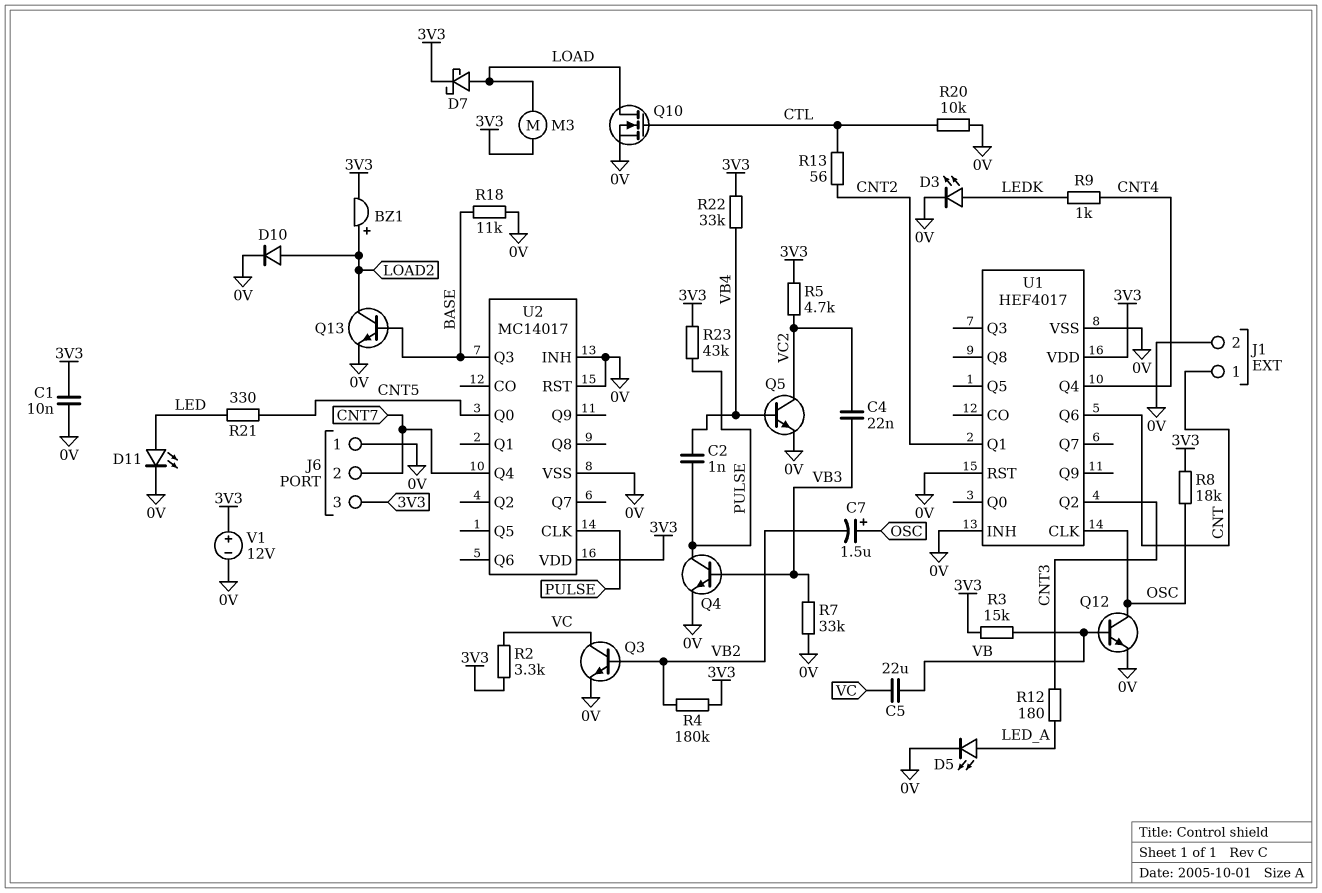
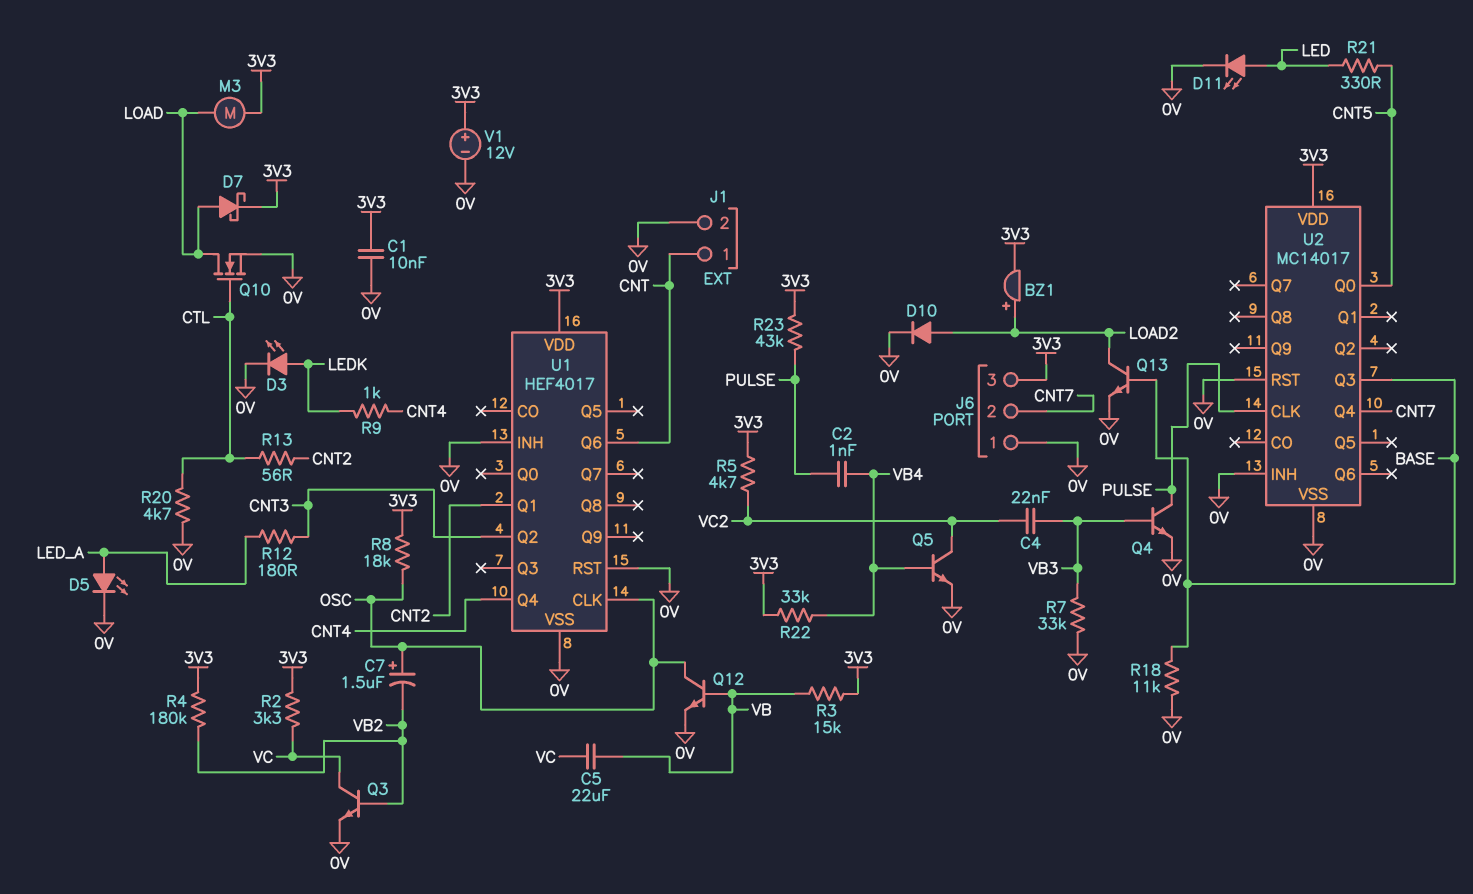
R20: 10k (0V, CTL) -> 4.7k (0V, CTL)

